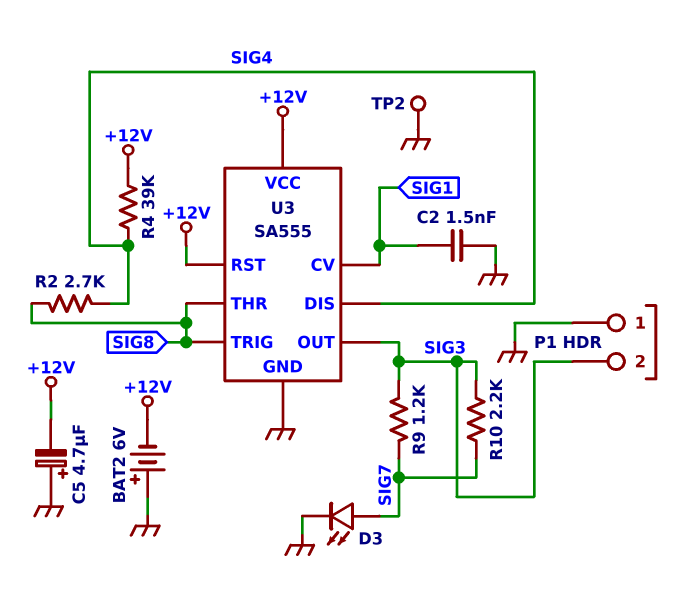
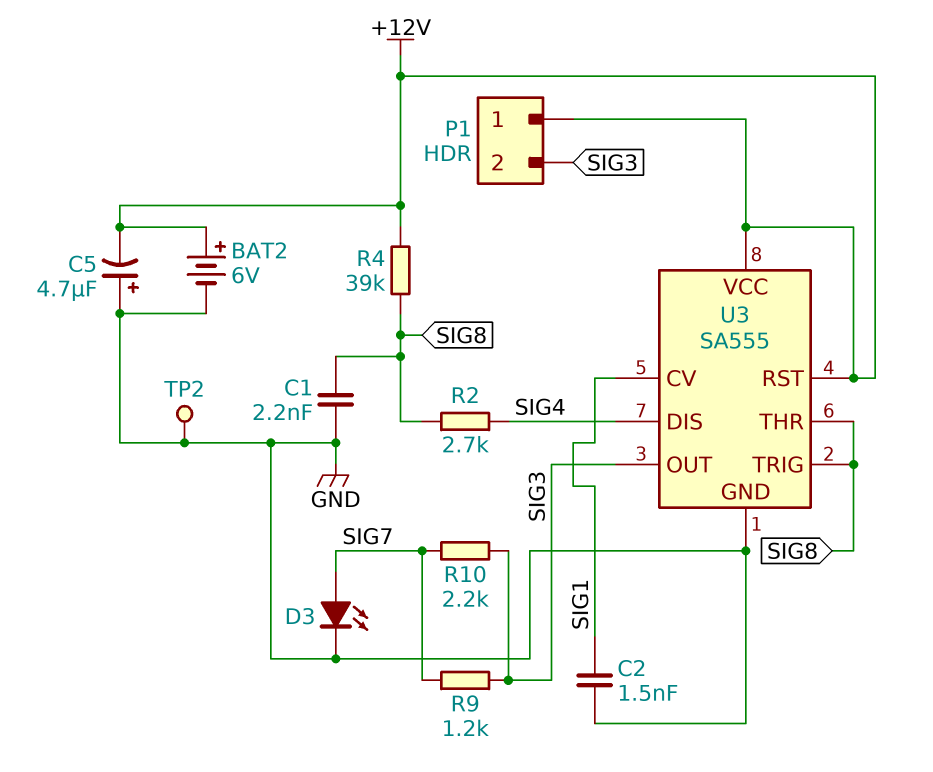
BAT2: 6V (plus GND, minus +12V) -> 6V (plus +12V, minus GND)
C1: none -> 2.2nF (GND, SIG8)
P1 pin 1: GND -> +12V
R4: 39k (+12V, SIG4) -> 39k (+12V, SIG8)

